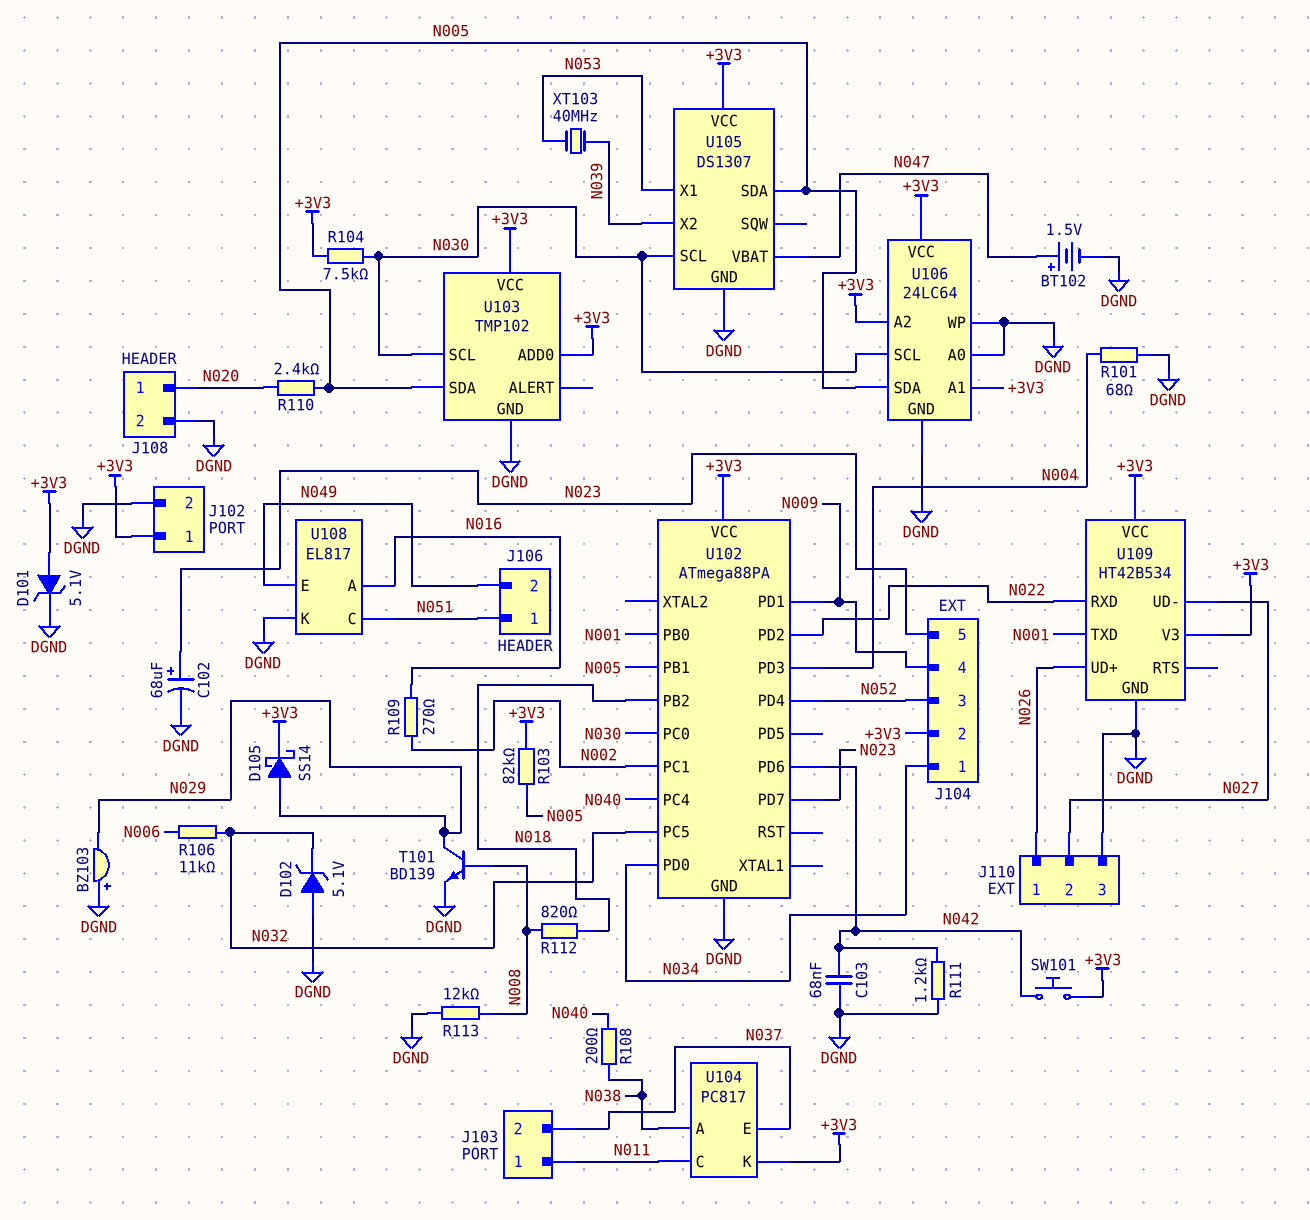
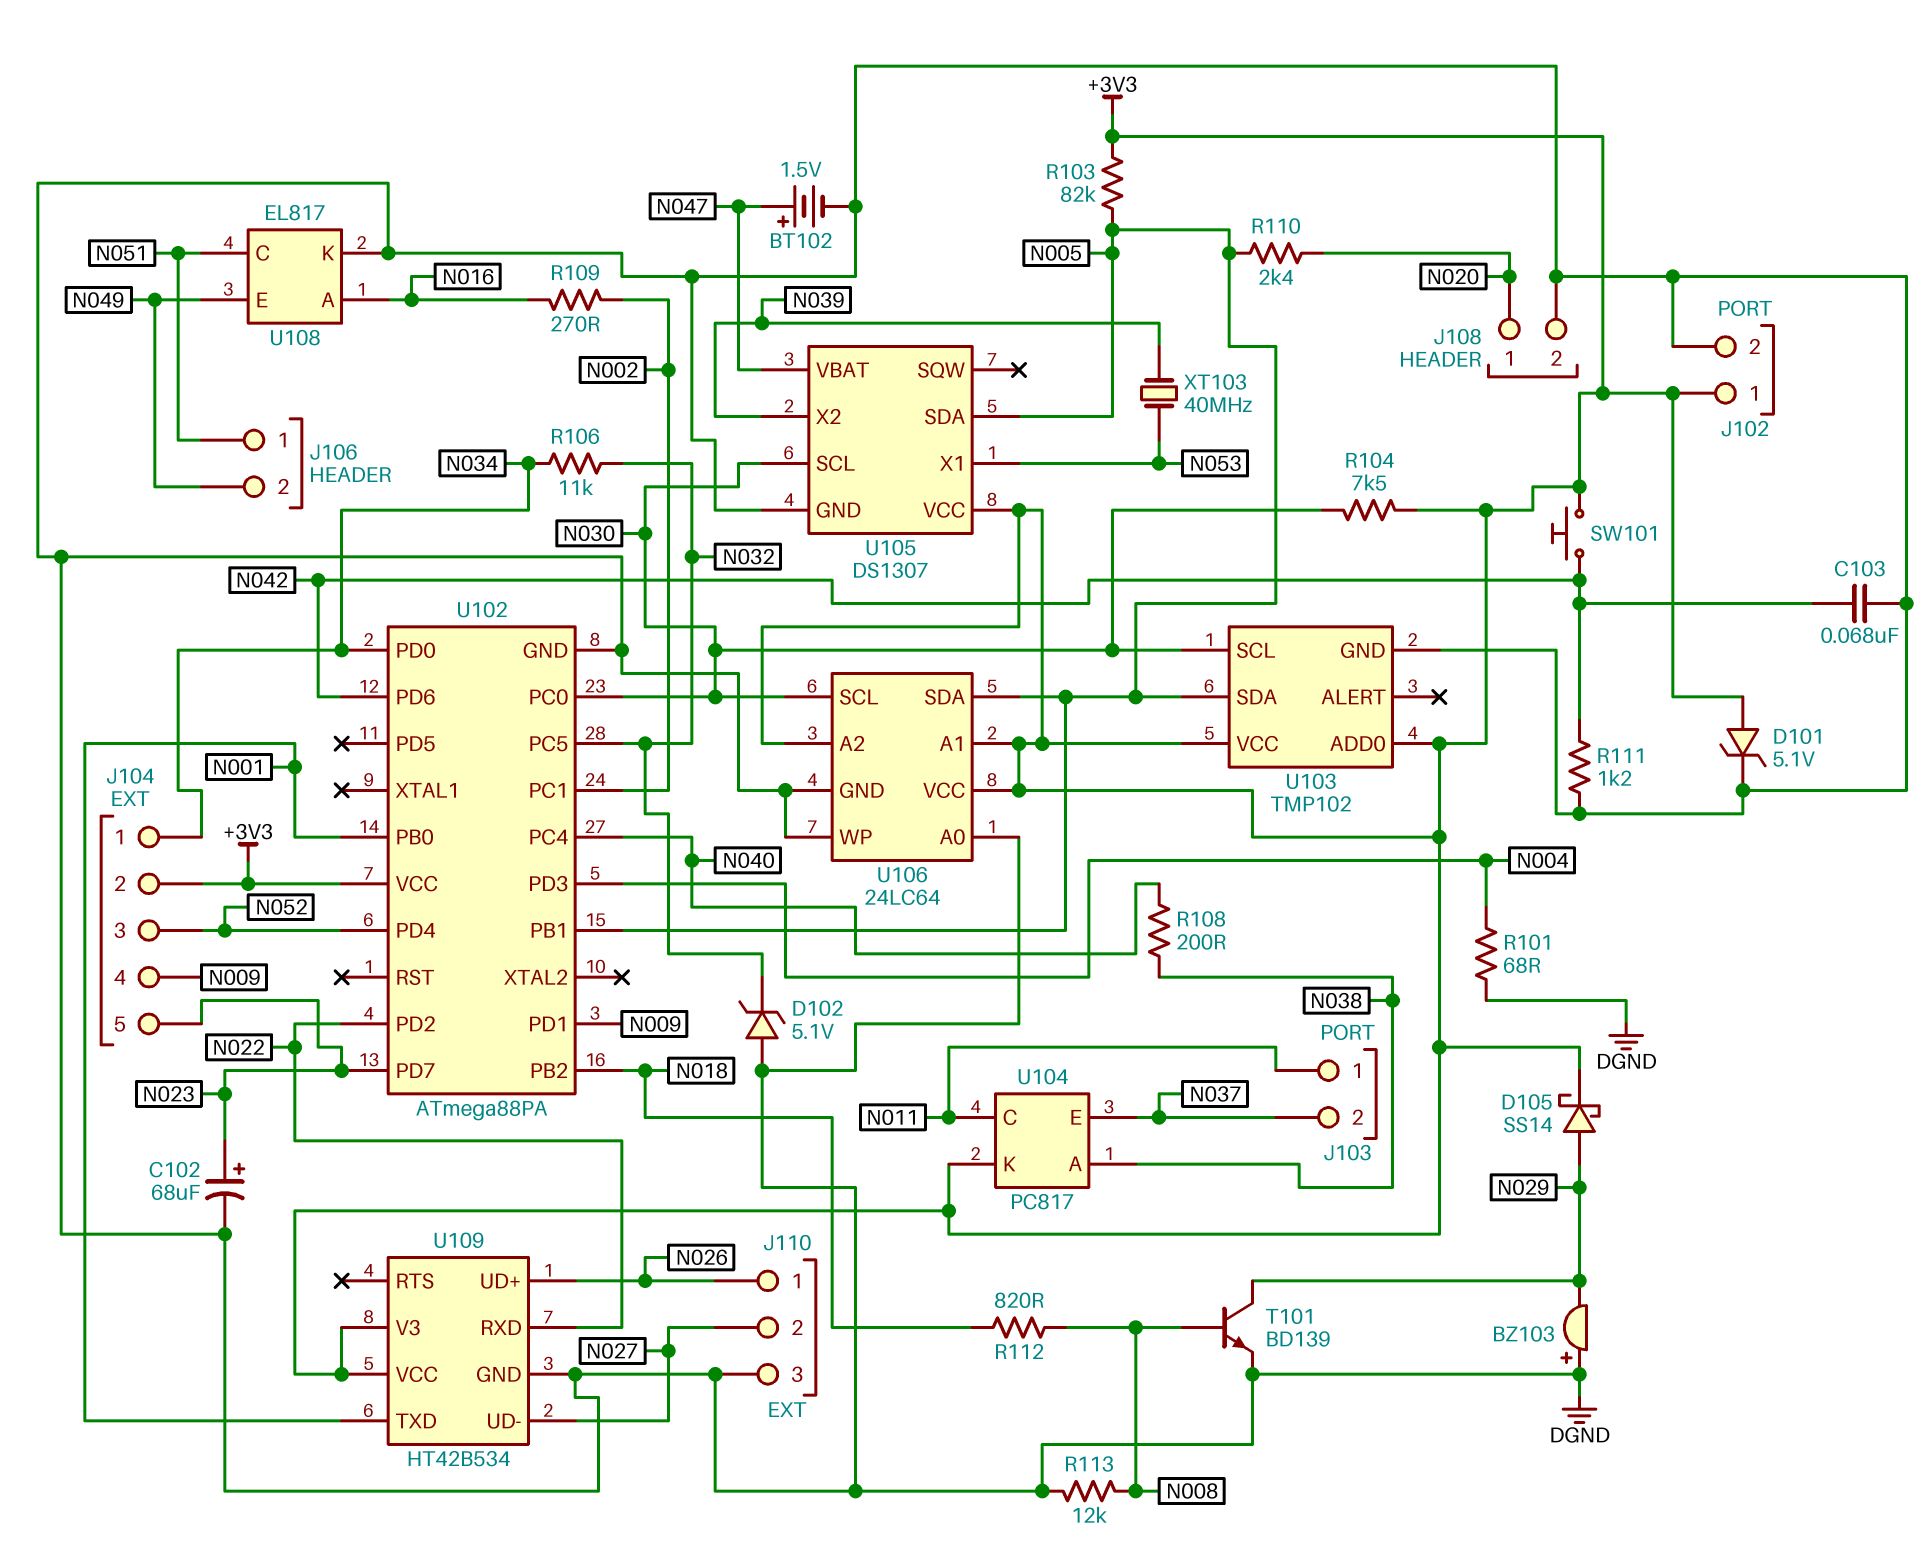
R106: 11k (N006, N032) -> 11k (N032, N034)

